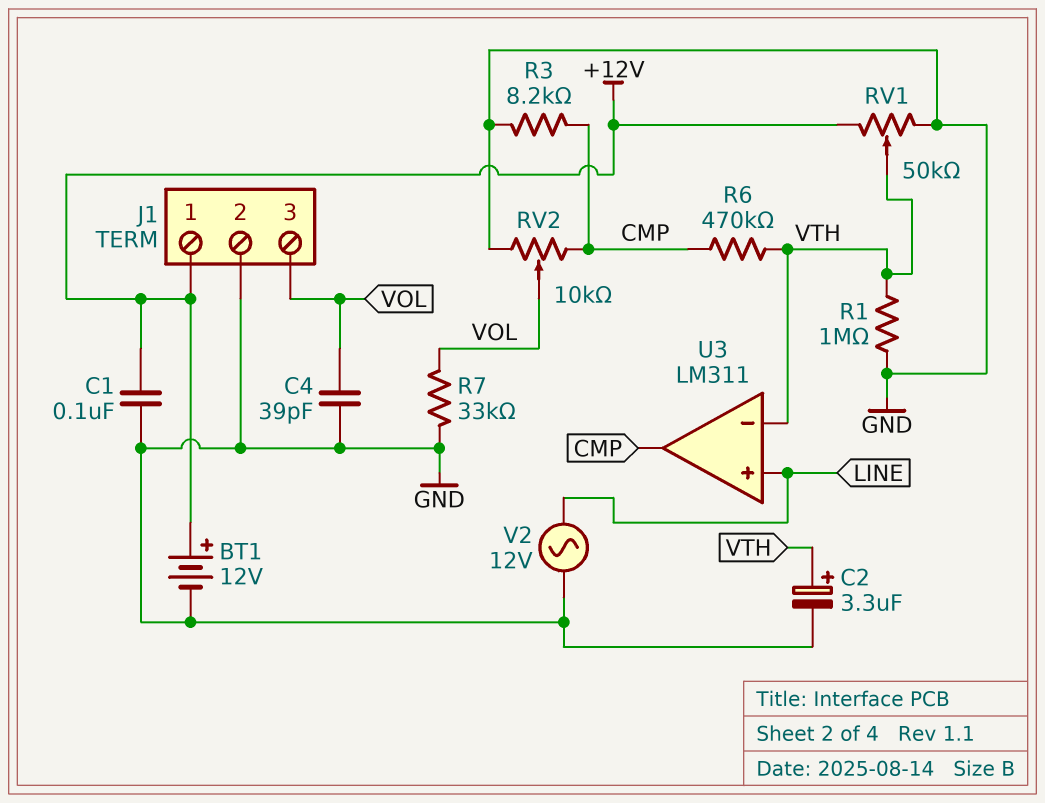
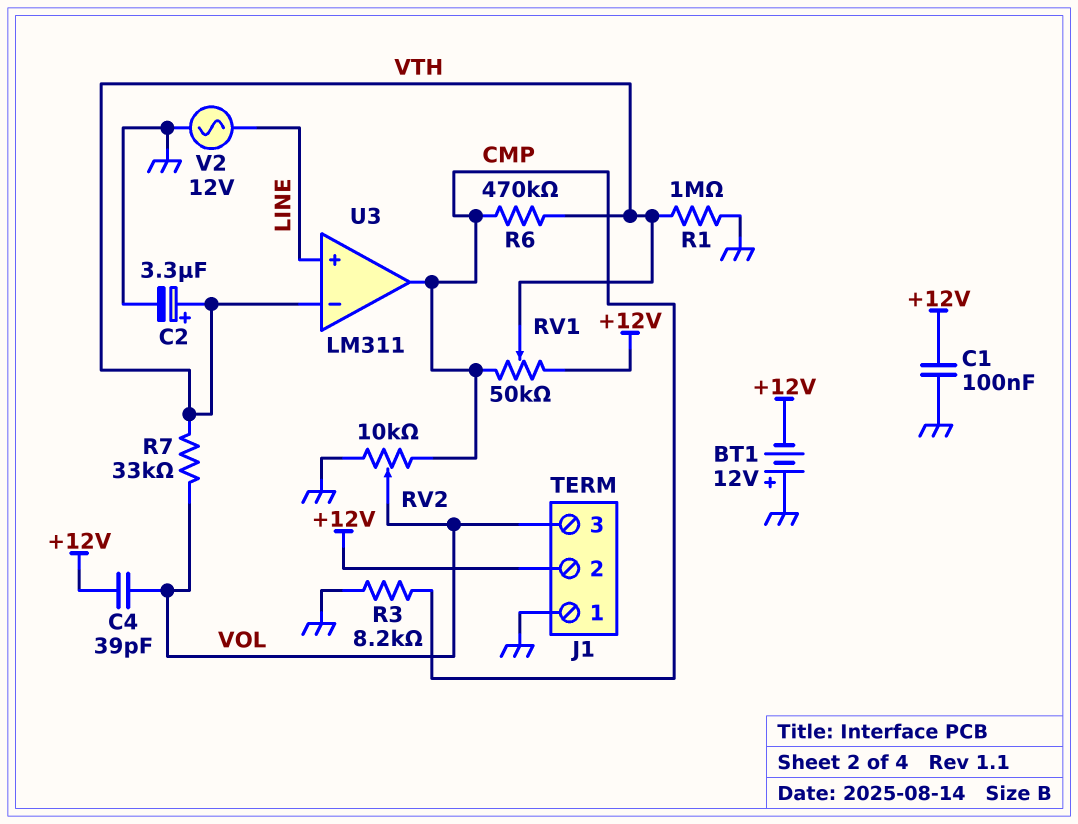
BT1: 12V (plus +12V, minus GND) -> 12V (plus GND, minus +12V)
C4: 39pF (GND, VOL) -> 39pF (+12V, VOL)
J1 pin 1: +12V -> GND
J1 pin 2: GND -> +12V
R7: 33k (GND, VOL) -> 33k (VOL, VTH)
RV1: 50k (+12V, GND, wiper VTH) -> 50k (+12V, CMP, wiper VTH)

